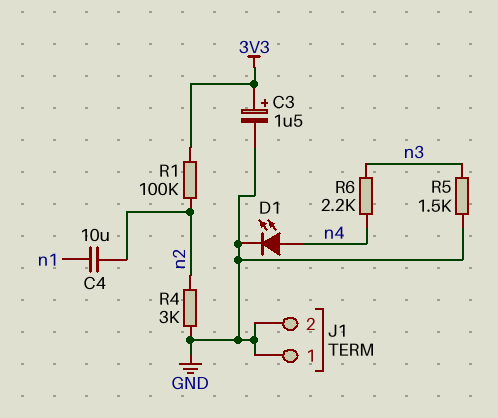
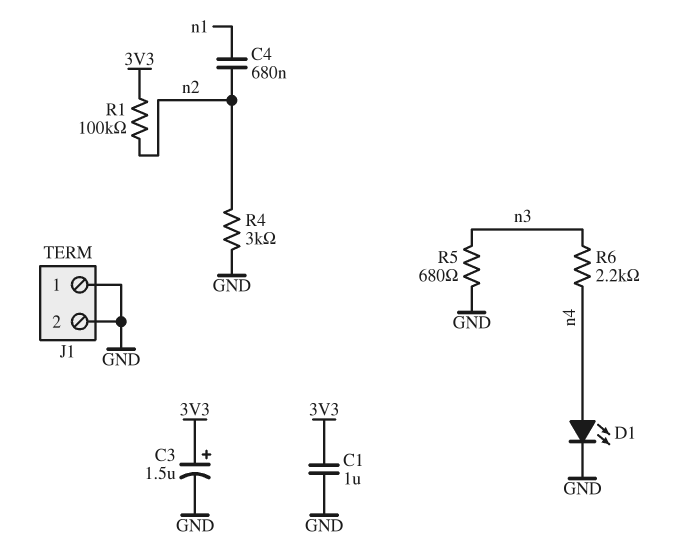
C1: none -> 1uF (3V3, GND)
C4: 10uF (n1, n2) -> 680nF (n1, n2)
R5: 1.5k (GND, n3) -> 680 (GND, n3)

